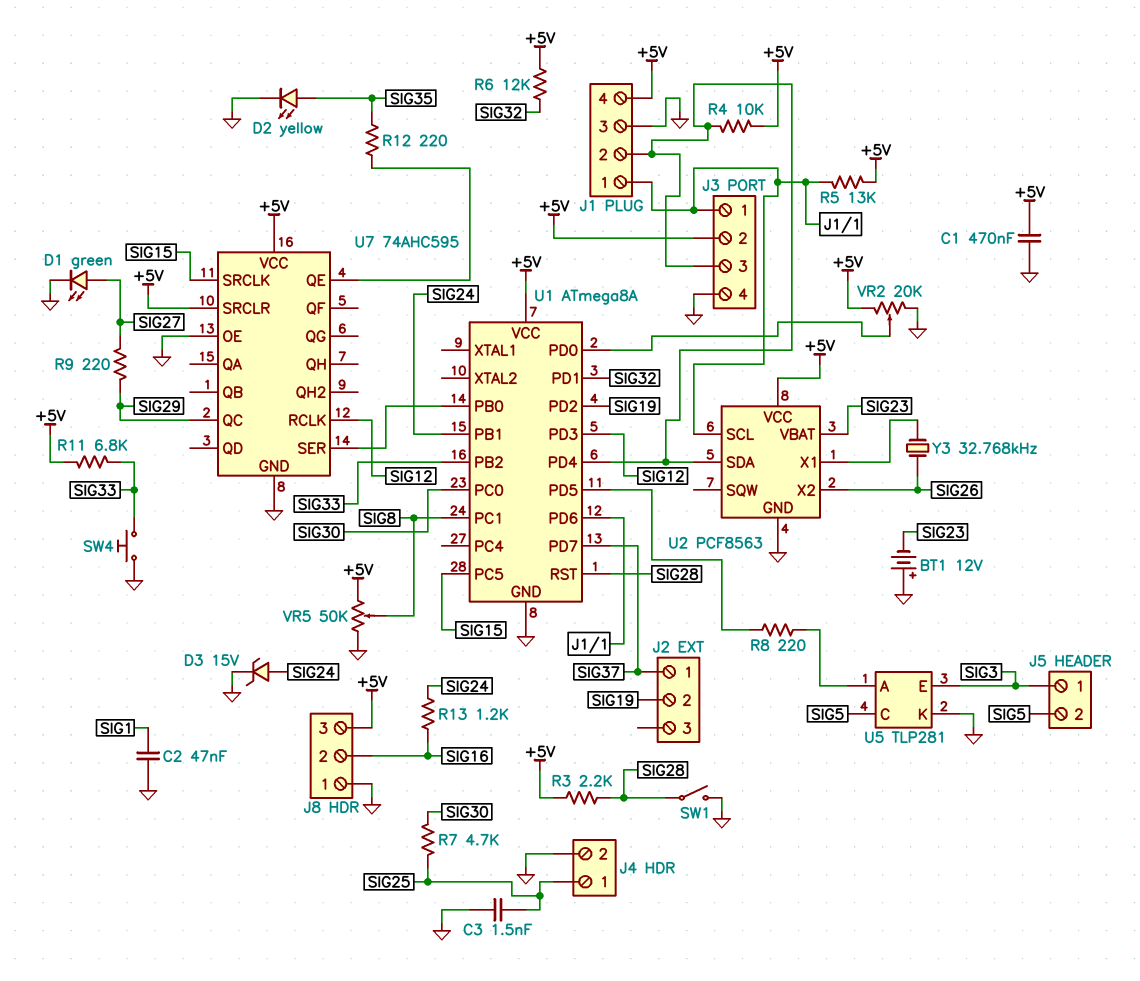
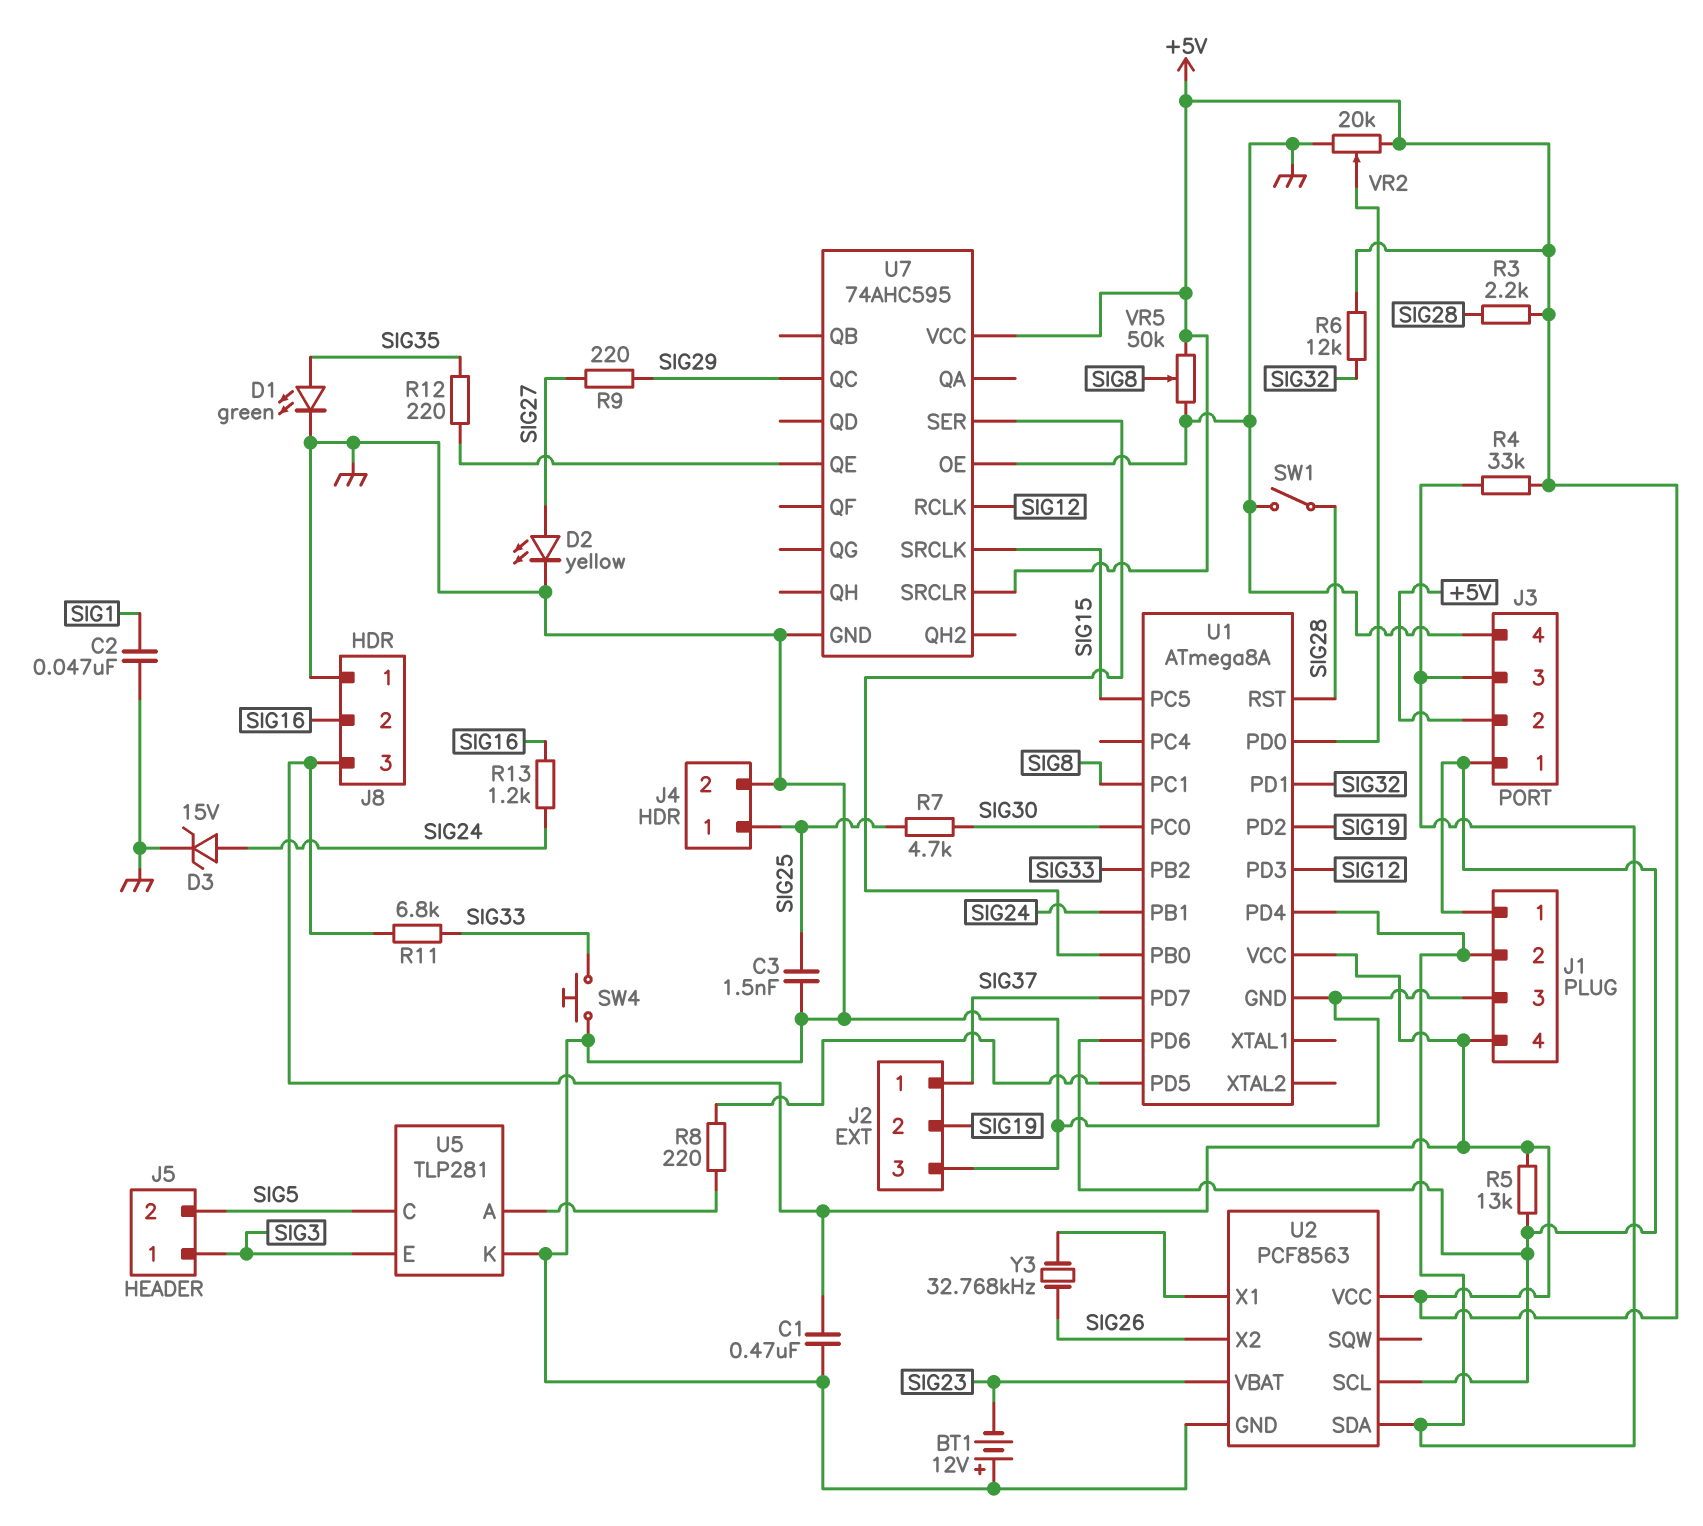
D1: LED green (A SIG27, K GND) -> LED green (A SIG35, K GND)
D2: LED yellow (A SIG35, K GND) -> LED yellow (A SIG27, K GND)
J2 pin 3: none -> GND
R4: 10k (+5V, J1/2) -> 33k (+5V, J1/2)

